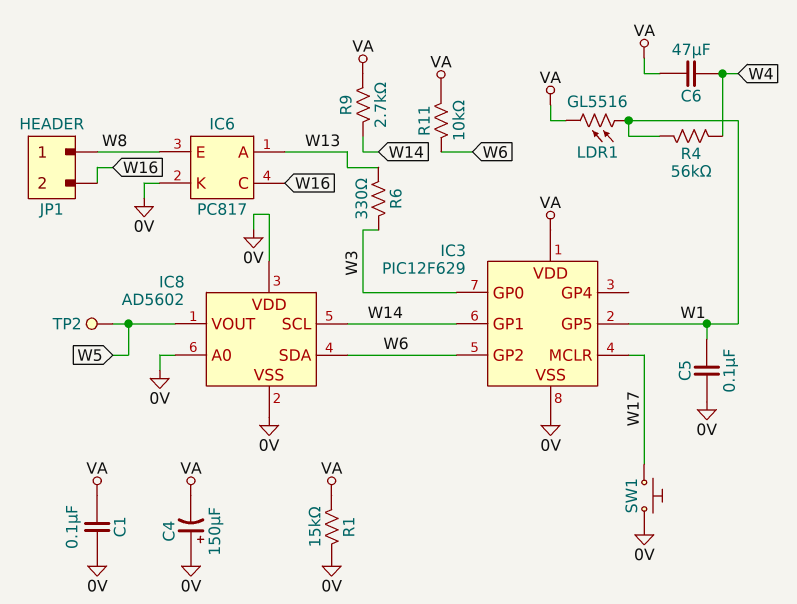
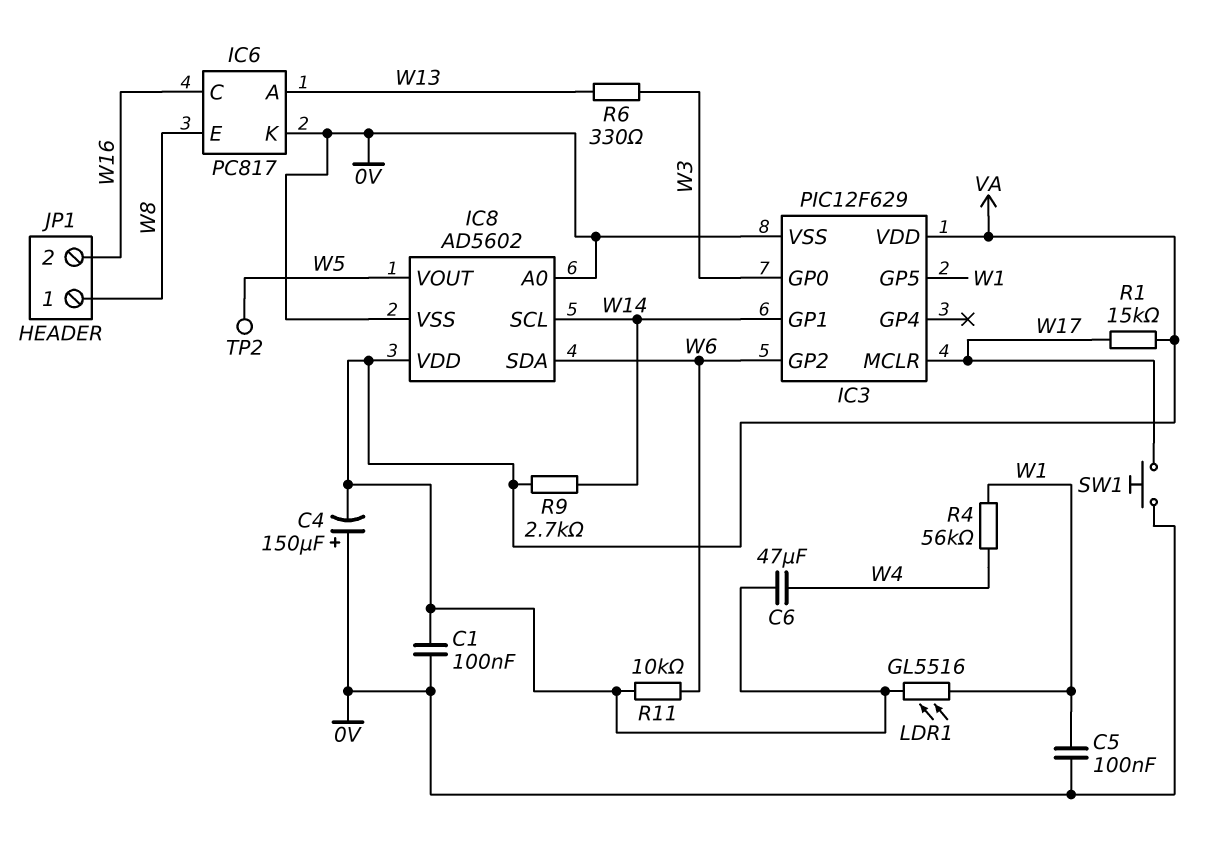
IC8 pin VDD: 0V -> VA
R1: 15k (0V, VA) -> 15k (VA, W17)

